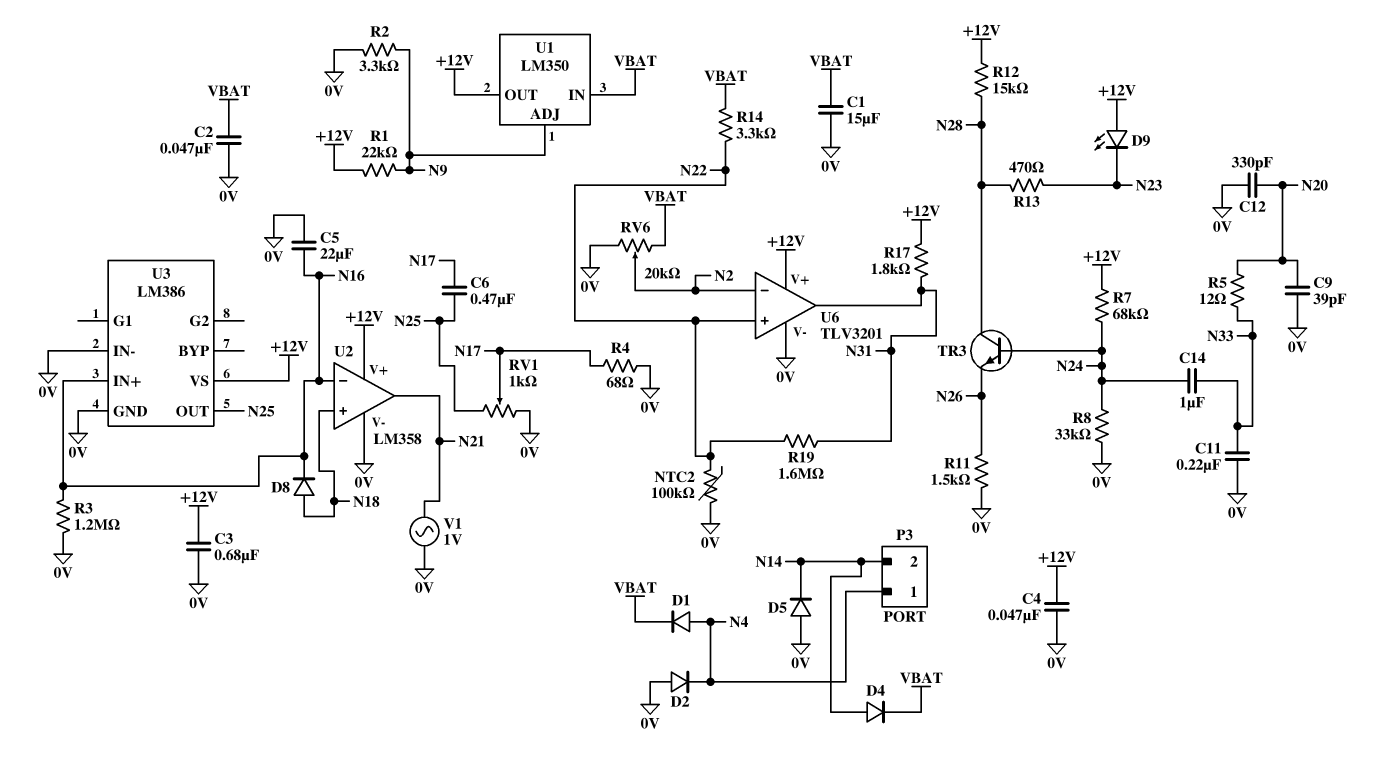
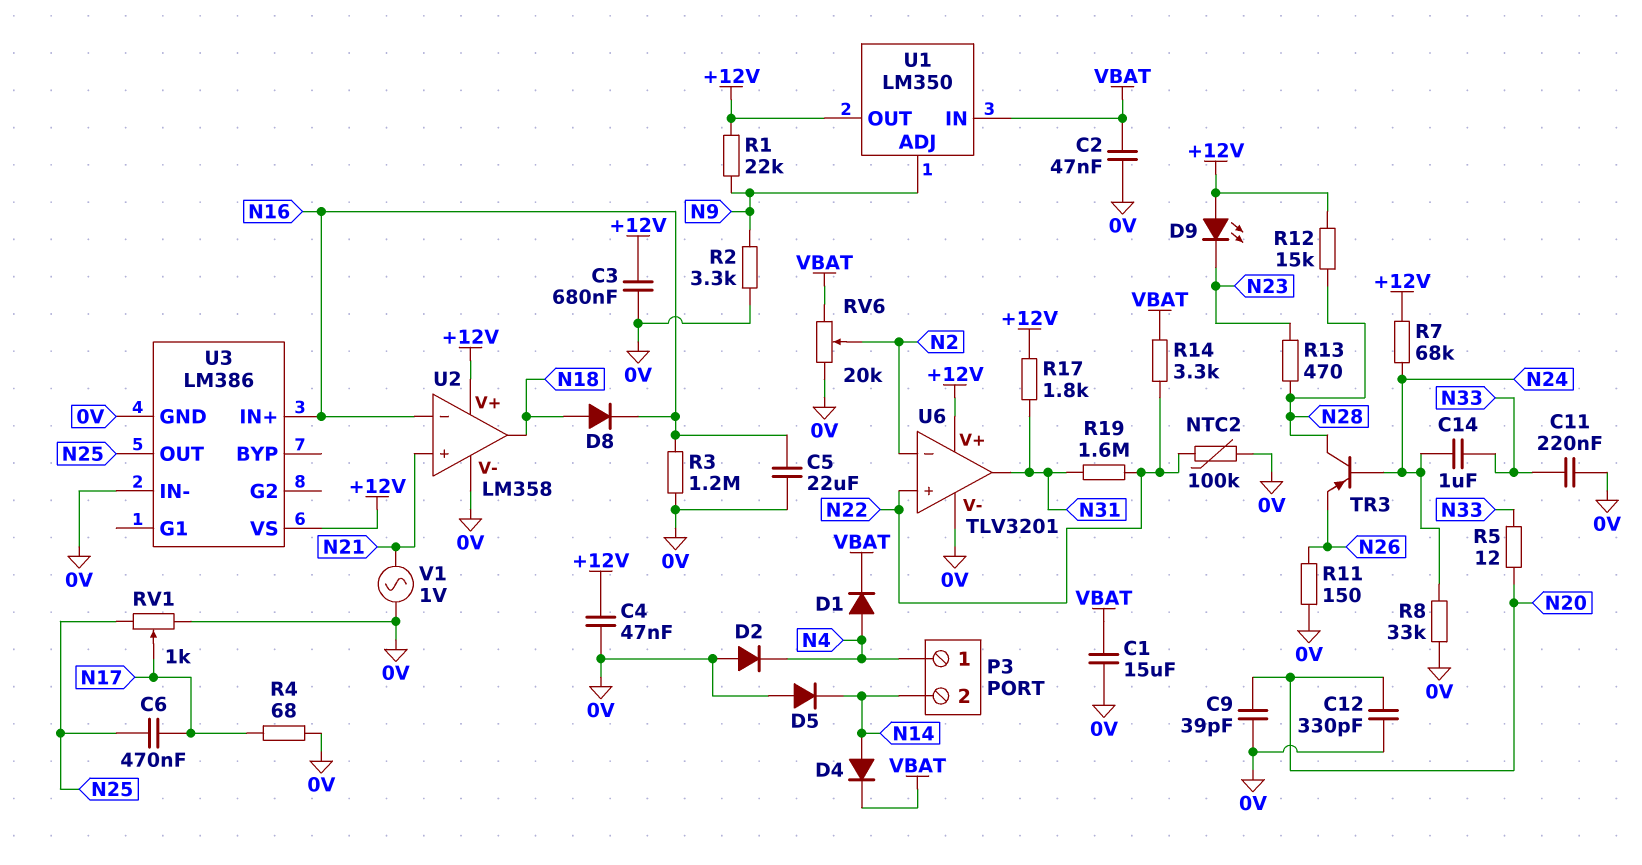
R11: 1.5k (0V, N26) -> 150 (0V, N26)
TR3: NPN (B N24, C N28, E N26) -> PNP (B N24, C N28, E N26)
U2 pin in+: N18 -> N21
U2 pin out: N21 -> N18

